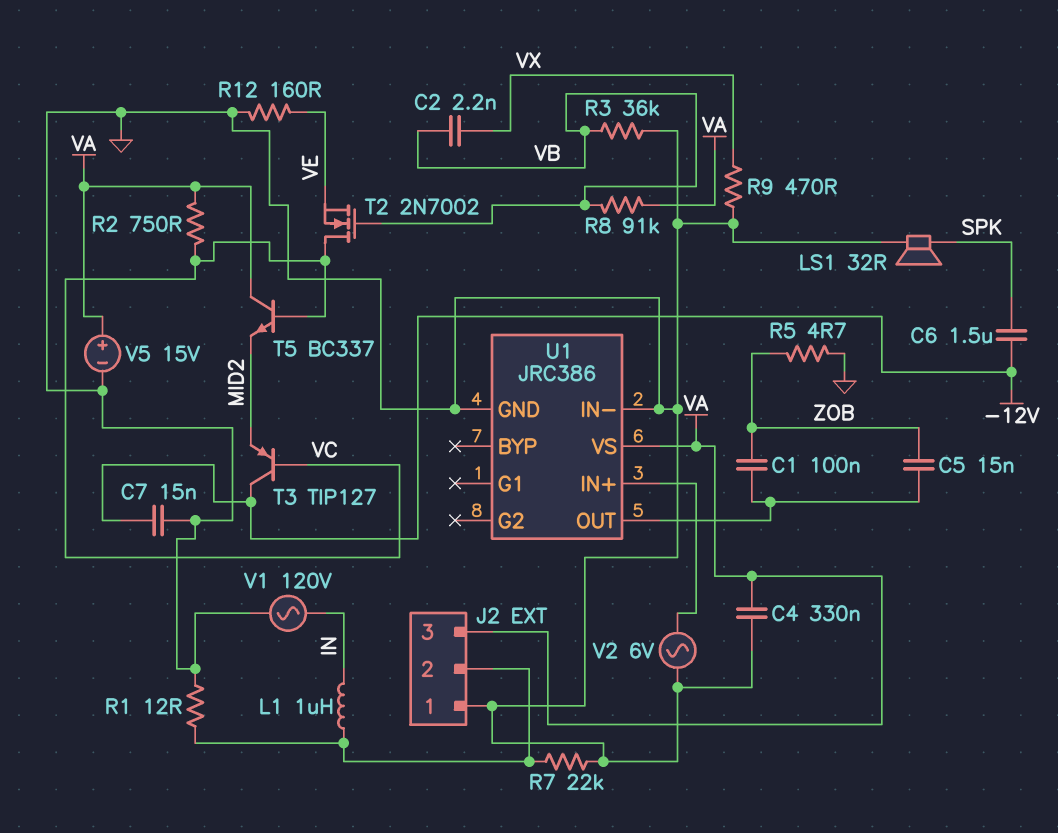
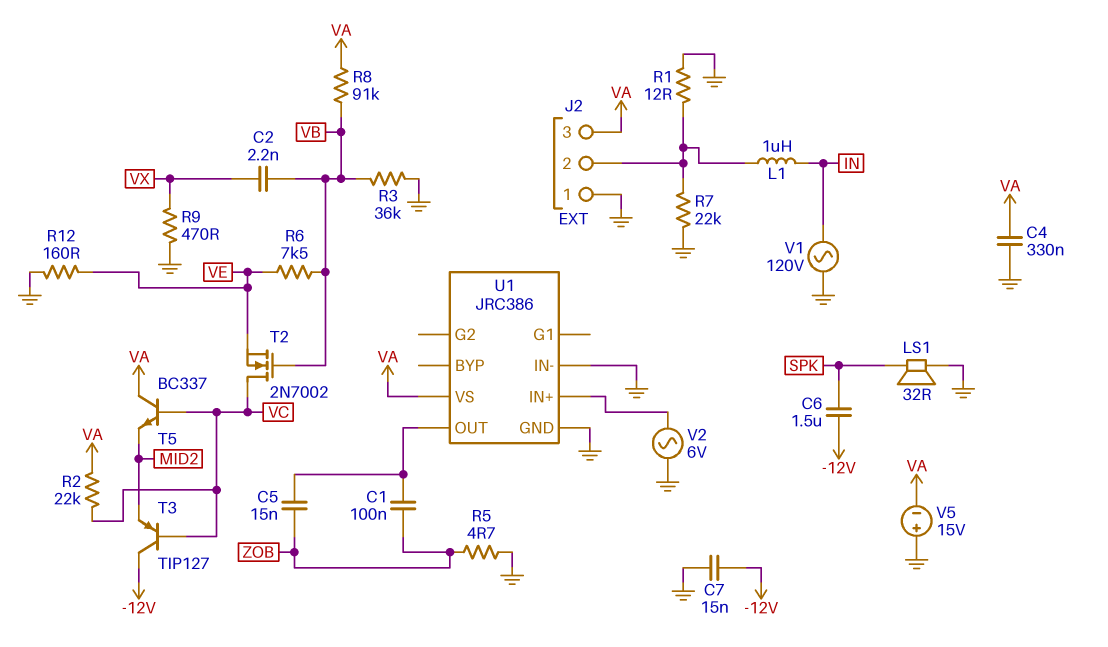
R2: 750 (VA, VC) -> 22k (VA, VC)
R6: none -> 7.5k (VB, VE)
V5: 15V (plus VA, minus GND) -> 15V (plus GND, minus VA)

